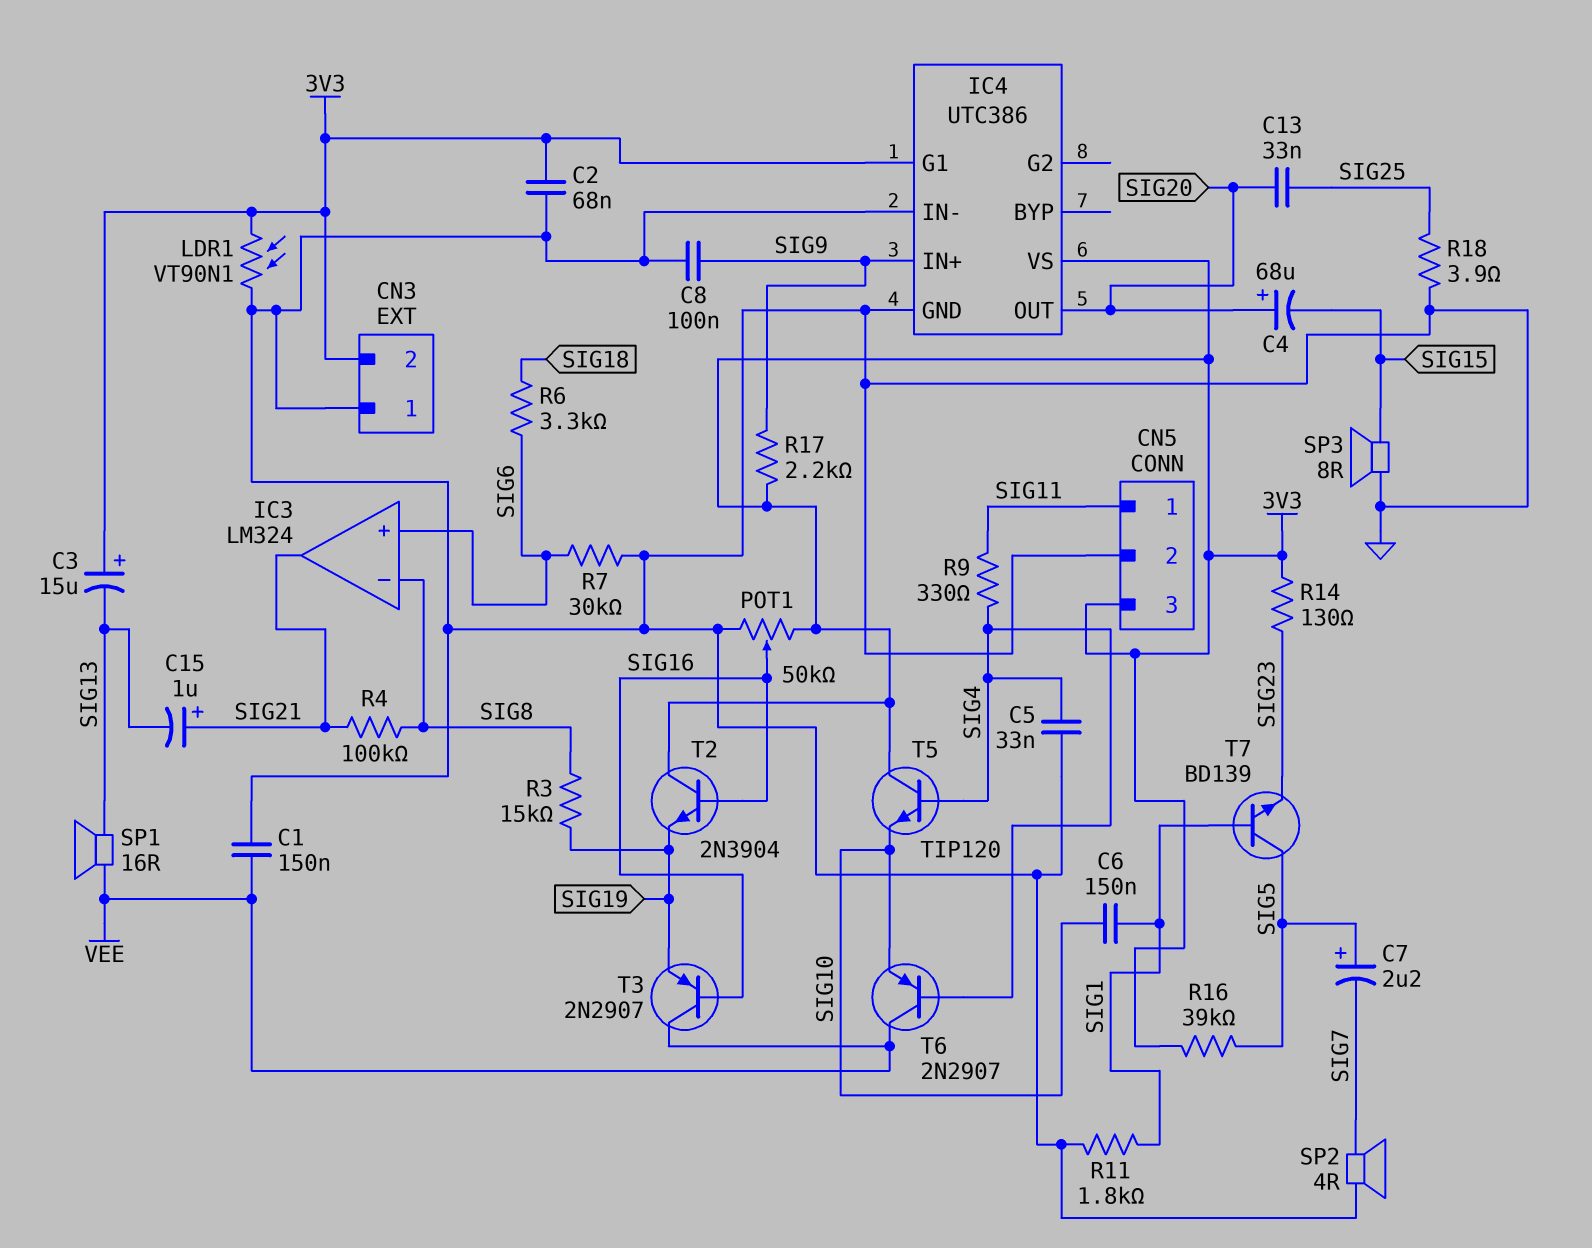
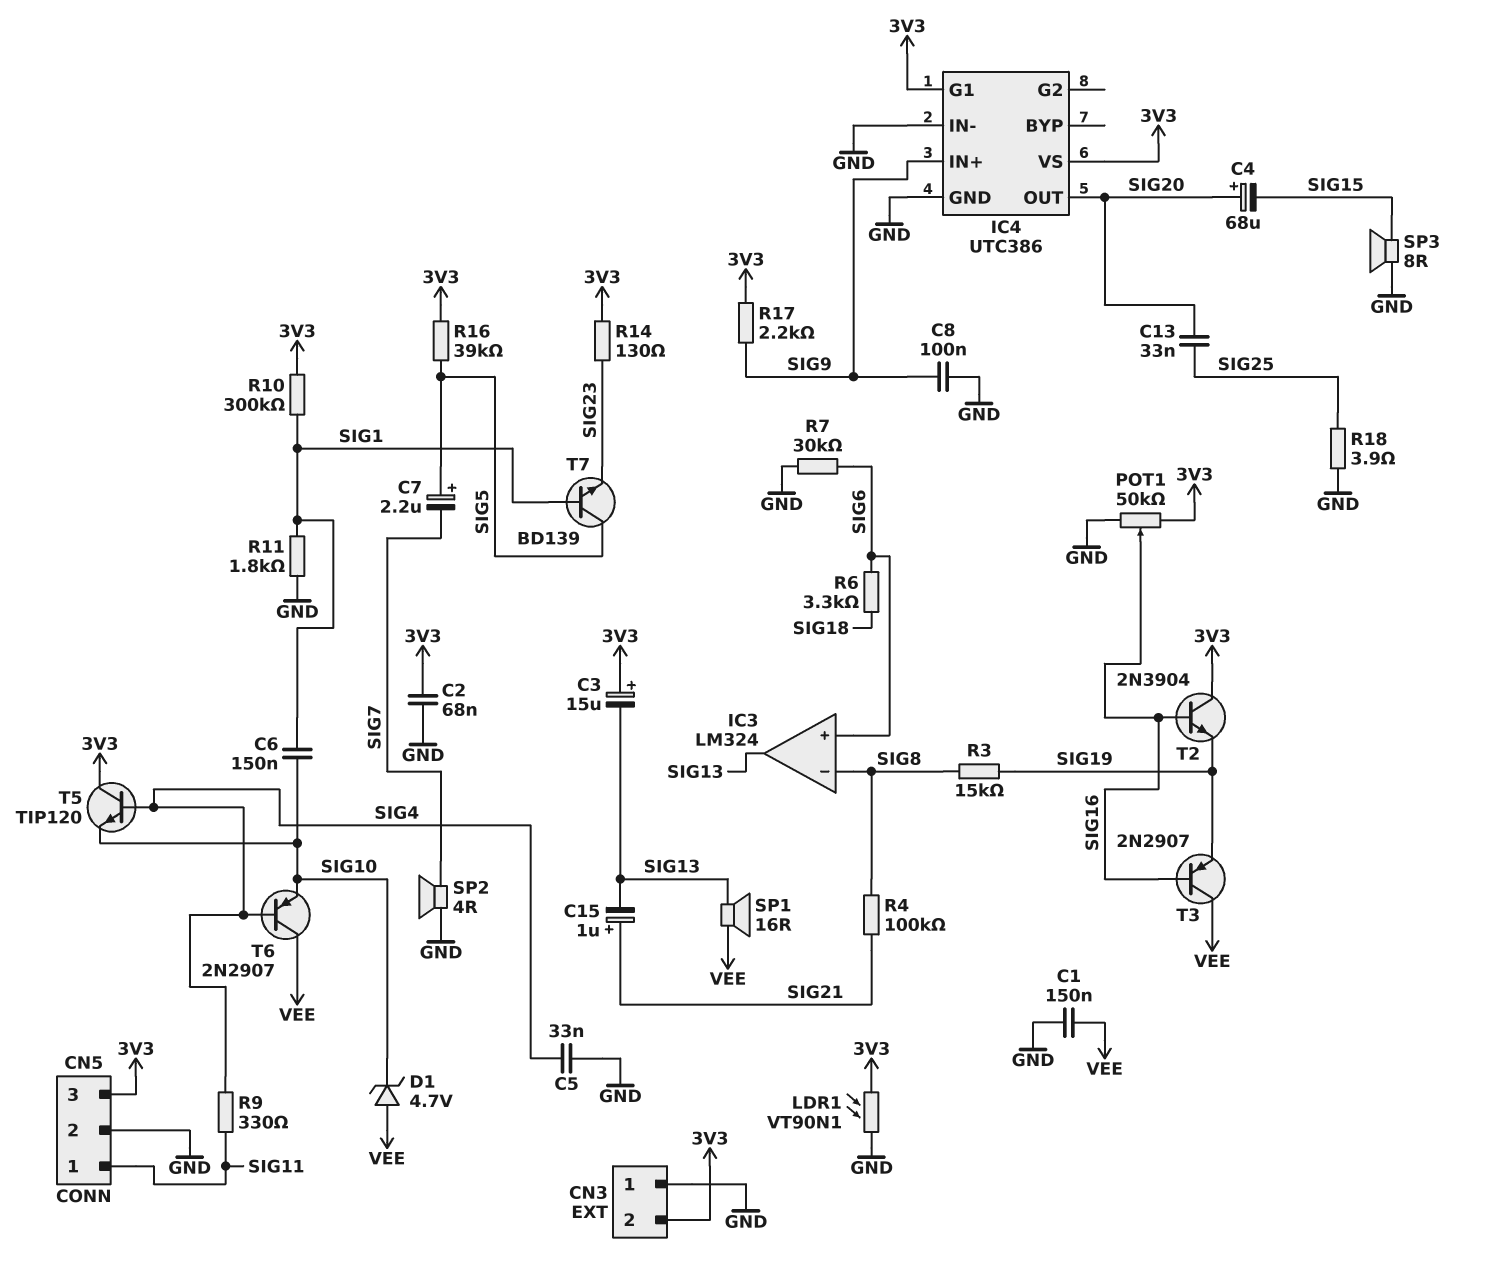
D1: none -> zener 4.7V (A VEE, K SIG10)
IC3 pin out: SIG21 -> SIG13
R10: none -> 300k (3V3, SIG1)

